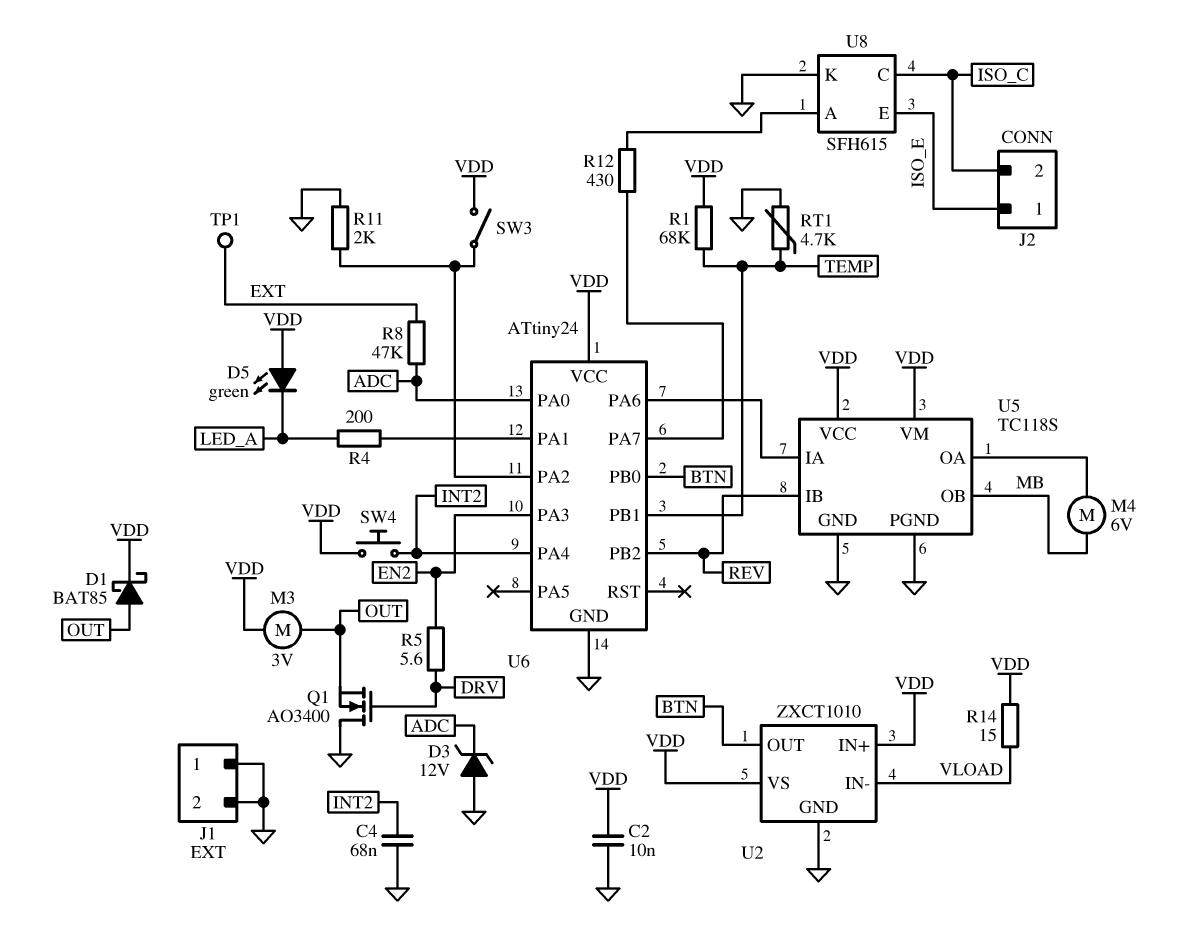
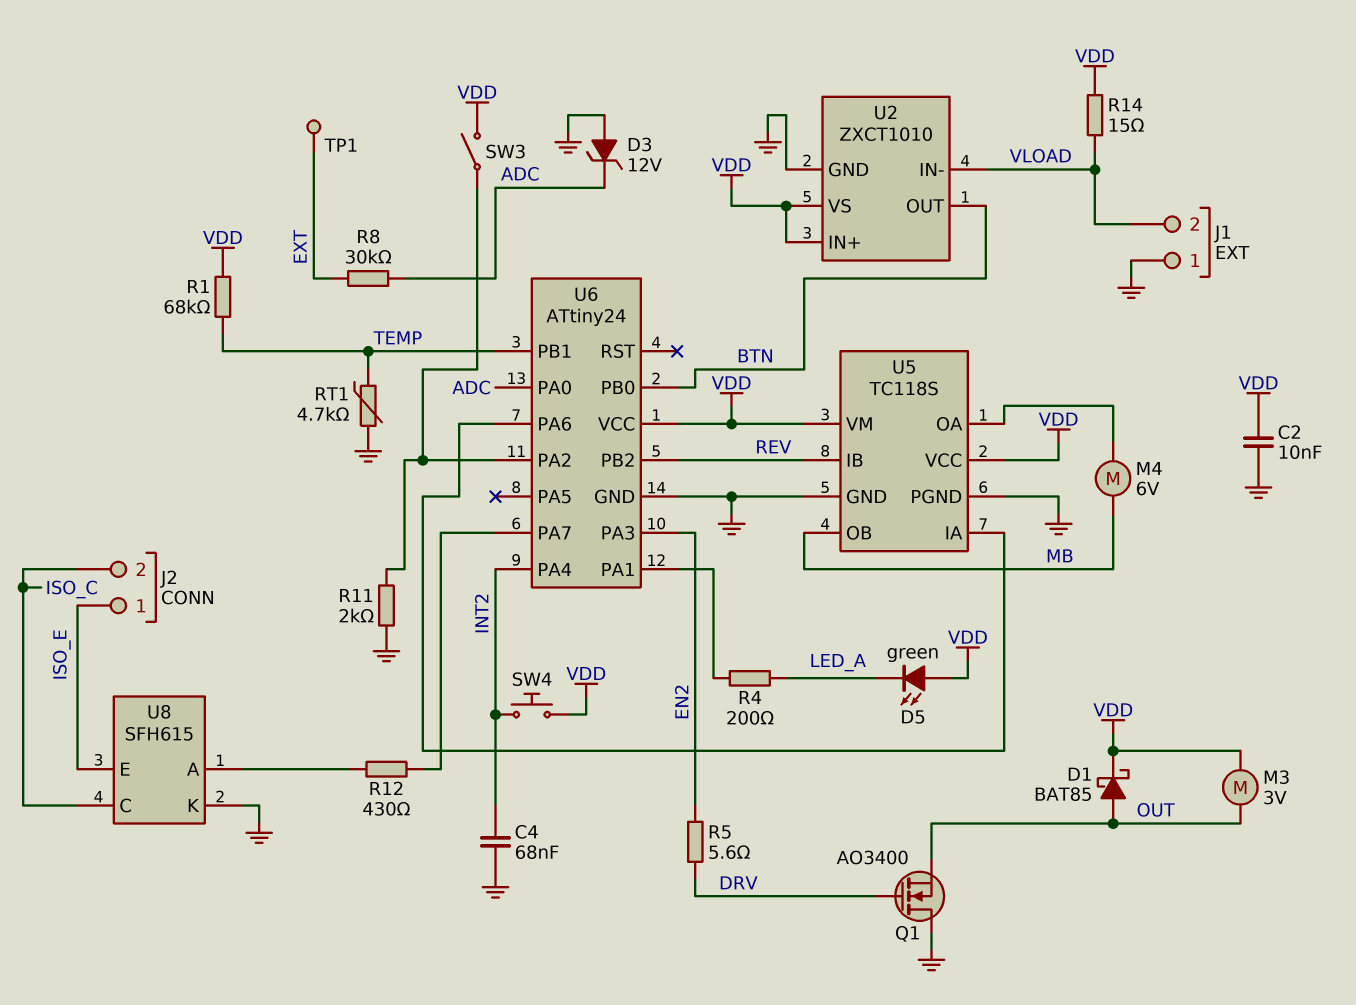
J1 pin 2: GND -> VLOAD
R8: 47k (ADC, EXT) -> 30k (ADC, EXT)

